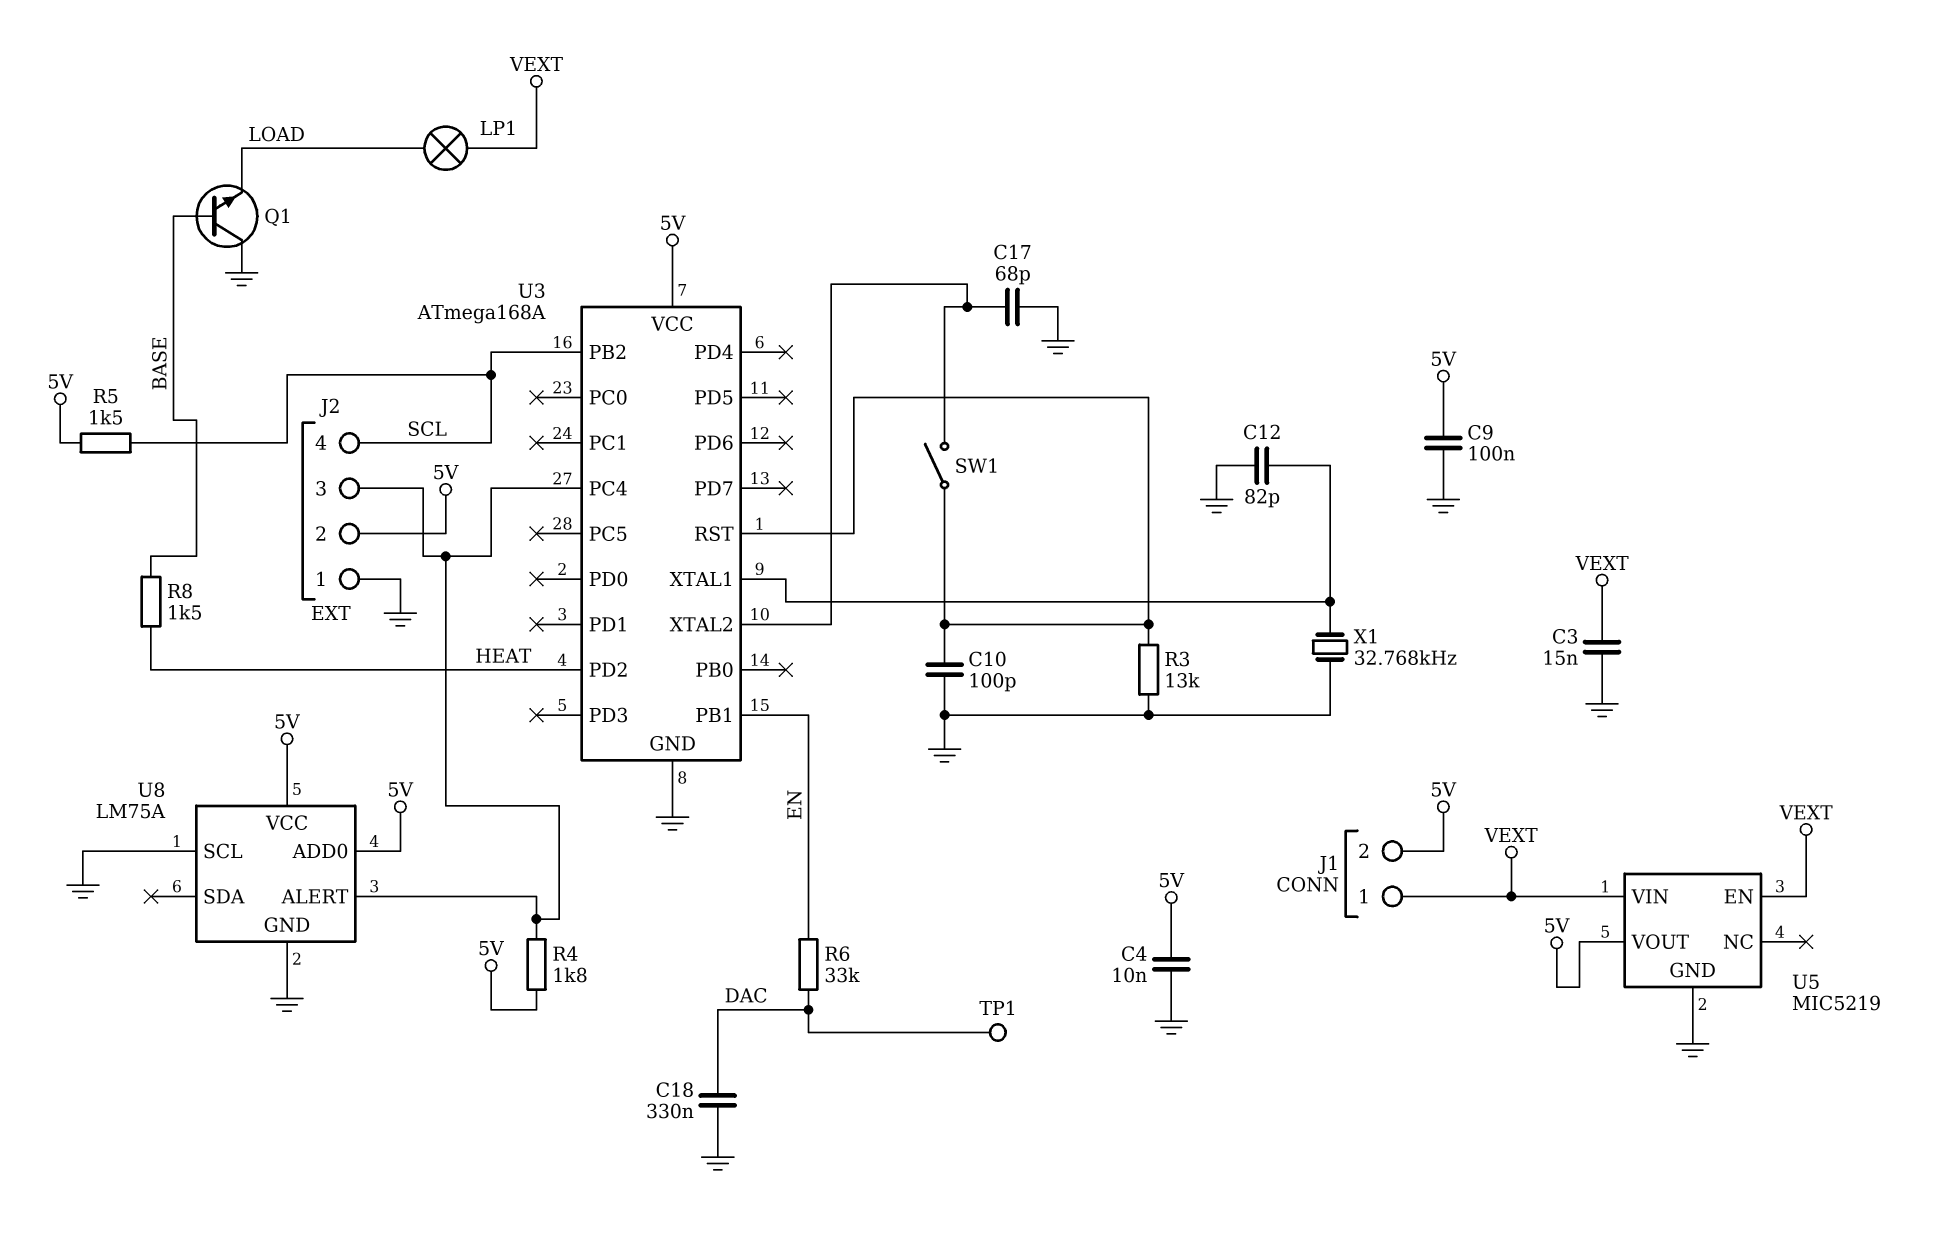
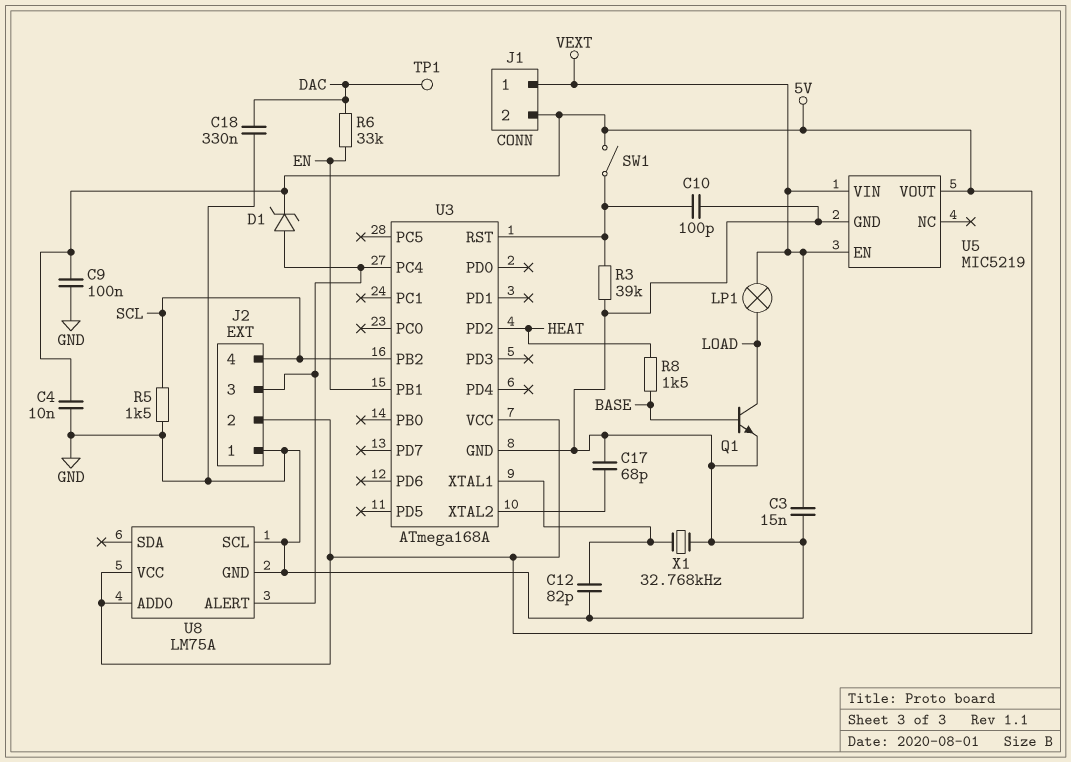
D1: none -> zener (A J2/3, K 5V)
Q1: NPN (B BASE, C GND, E LOAD) -> NPN (B BASE, C LOAD, E GND)
R3: 13k (GND, U3/RST) -> 39k (GND, U3/RST)
R4: 1.8k (5V, J2/3) -> none
R5: 1.5k (5V, SCL) -> 1.5k (GND, SCL)
SW1: switch (U3/RST, U3/XTAL2) -> switch (5V, U3/RST)

